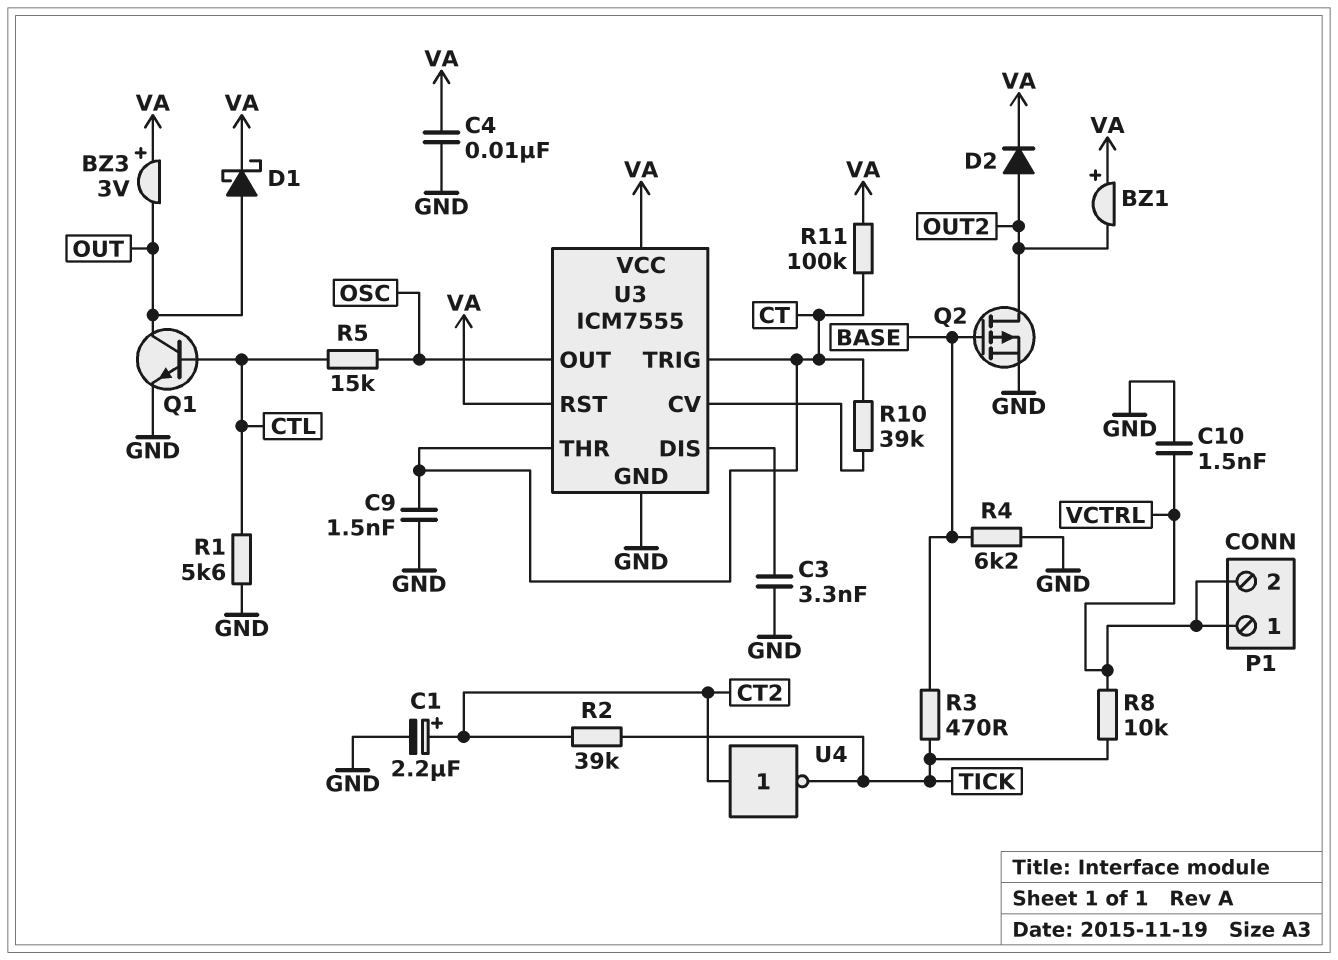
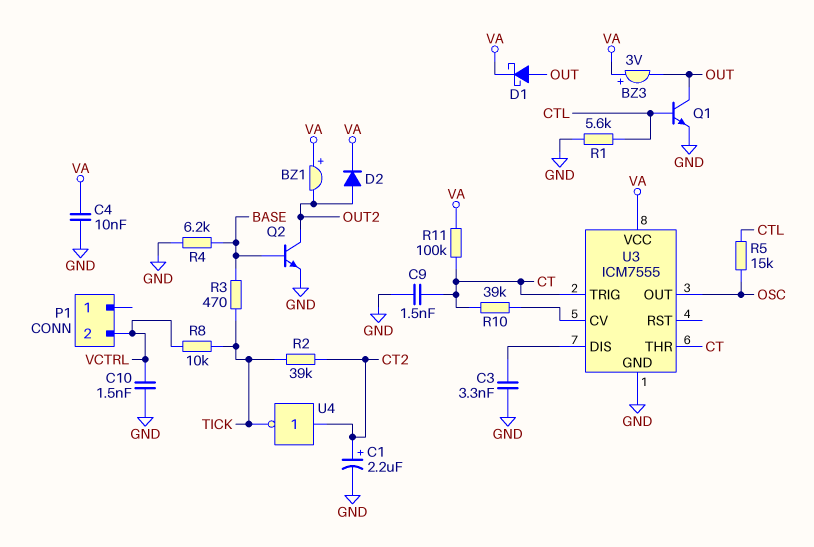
P1 pin 1: VCTRL -> none
Q2: PMOS (G BASE, D OUT2, S GND) -> NPN (B BASE, C OUT2, E GND)
U3 pin RST: VA -> none

